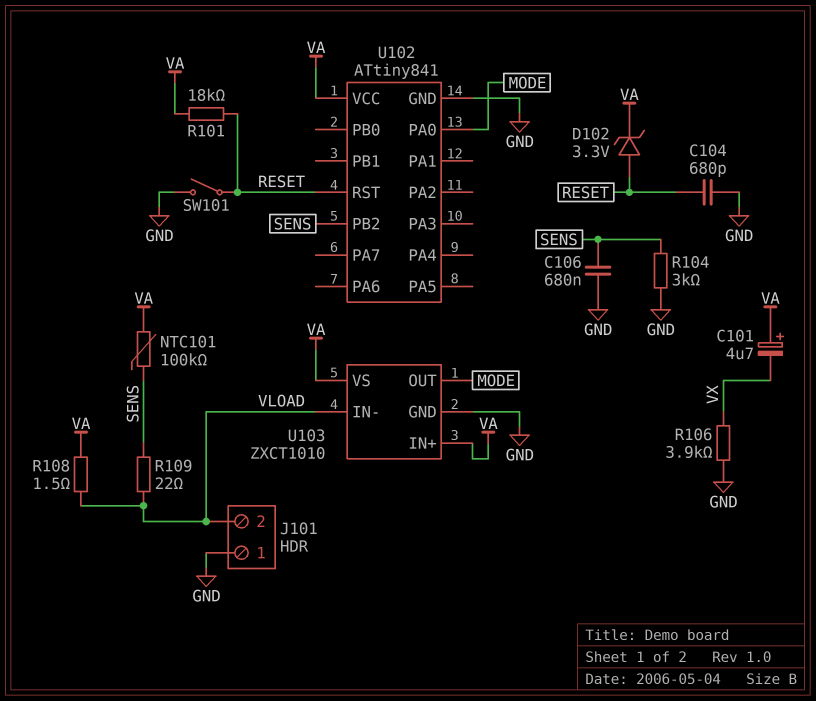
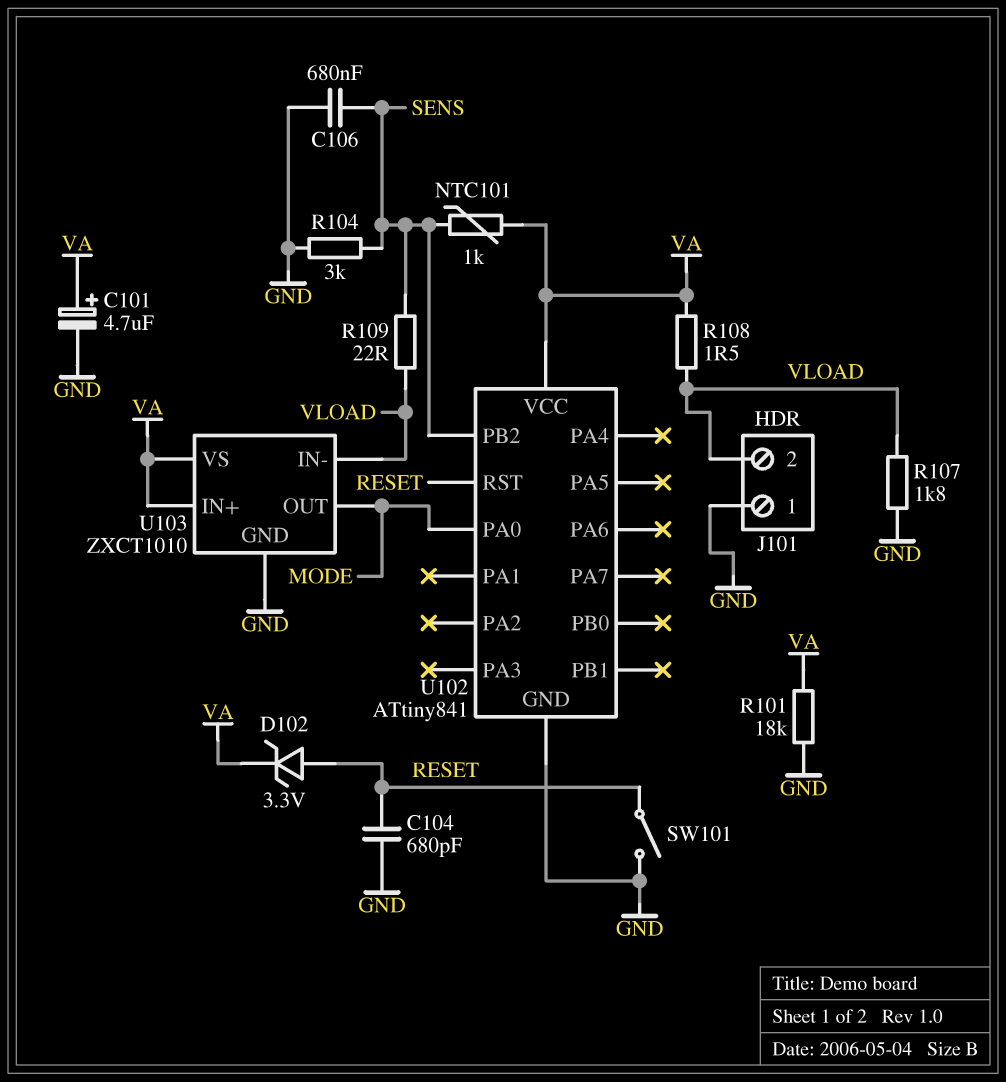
C101: 4.7uF (plus VA, minus VX) -> 4.7uF (plus VA, minus GND)
NTC101: 100k (SENS, VA) -> 1k (SENS, VA)
R101: 18k (RESET, VA) -> 18k (GND, VA)
R106: 3.9k (GND, VX) -> none
R107: none -> 1.8k (GND, VLOAD)

